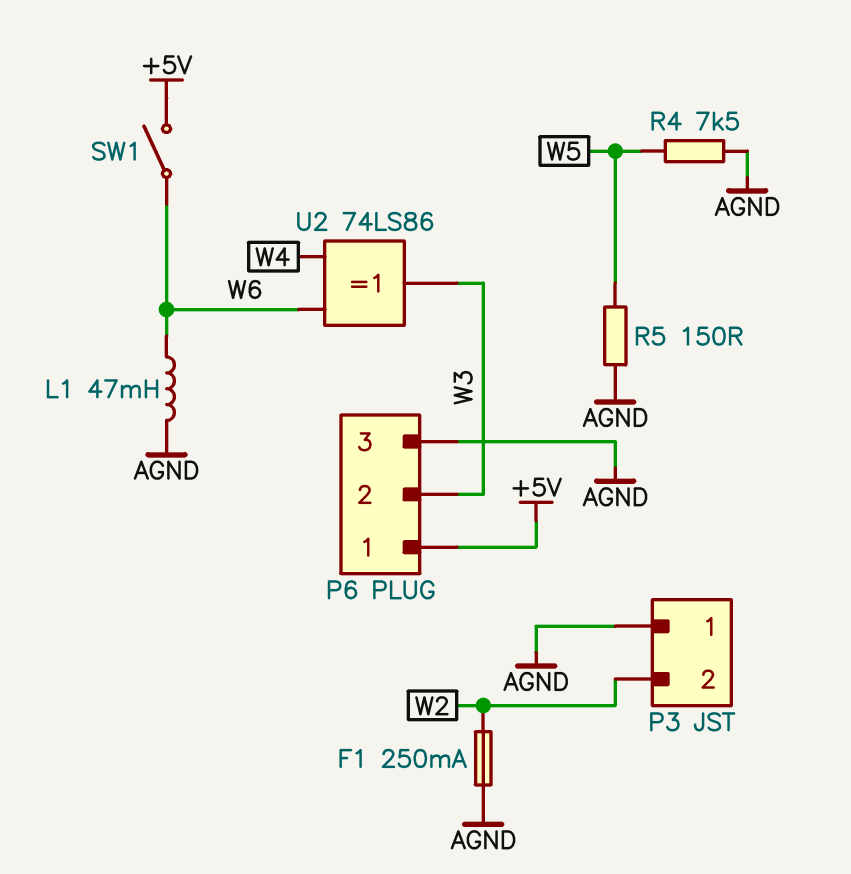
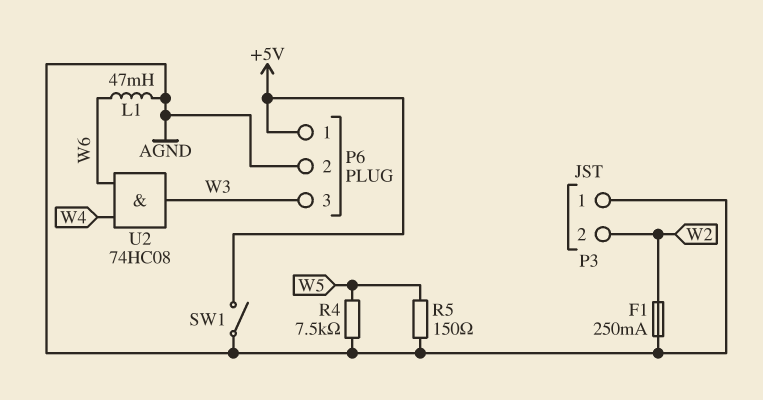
P6 pin 2: W3 -> AGND
P6 pin 3: AGND -> W3
SW1: switch (+5V, W6) -> switch (+5V, AGND)
U2: XOR 74LS86 (in W4, in W6, out W3) -> AND 74HC08 (in W4, in W6, out W3)

